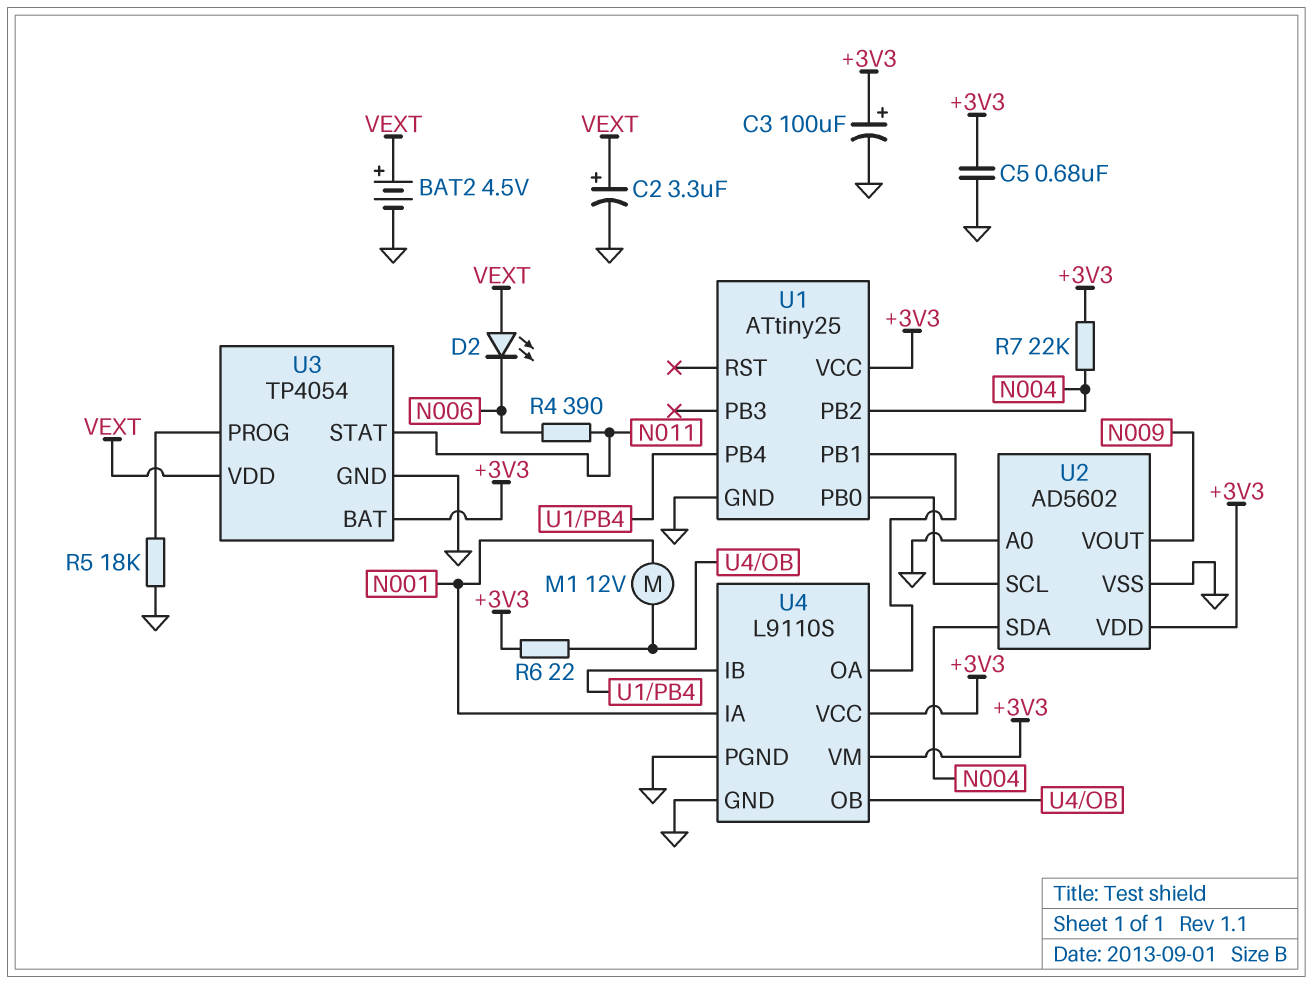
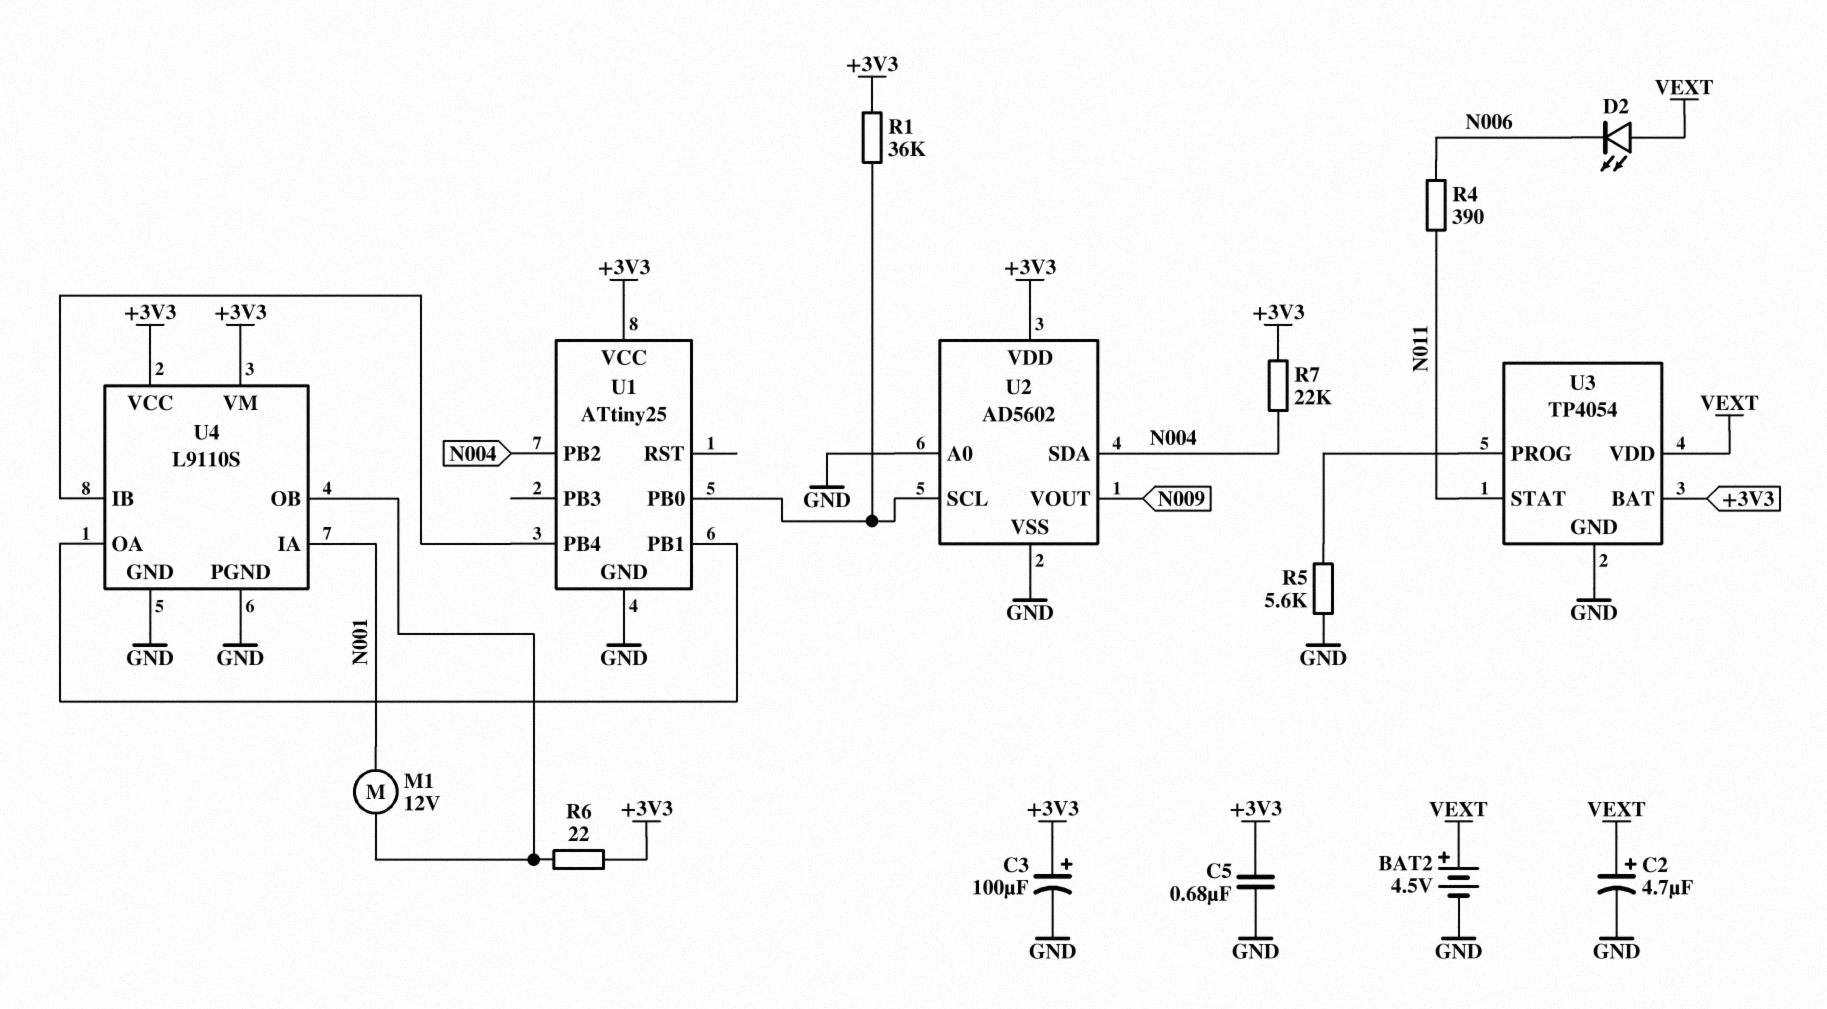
C2: 3.3uF (plus VEXT, minus GND) -> 4.7uF (plus VEXT, minus GND)
R1: none -> 36k (+3V3, U1/PB0)
R5: 18k (GND, U3/PROG) -> 5.6k (GND, U3/PROG)

